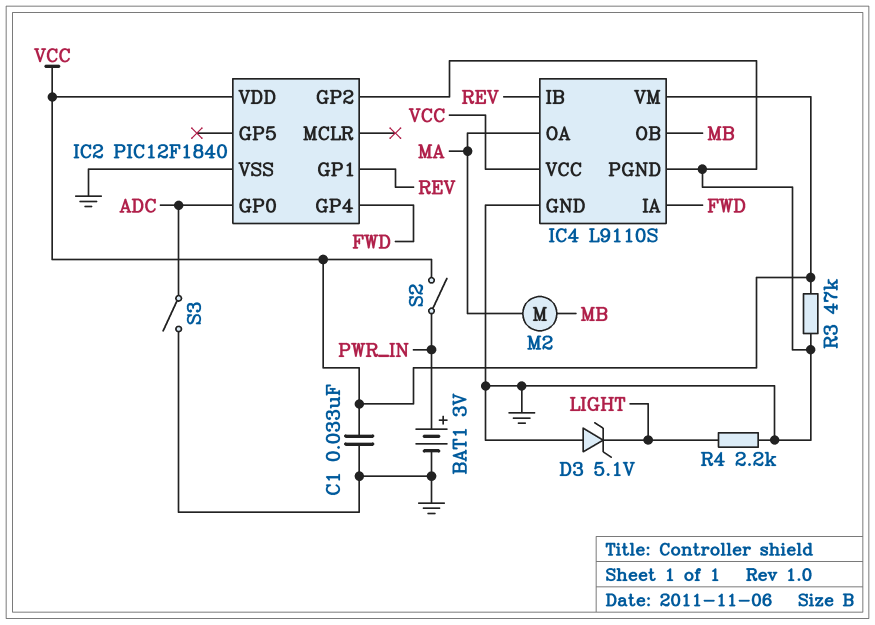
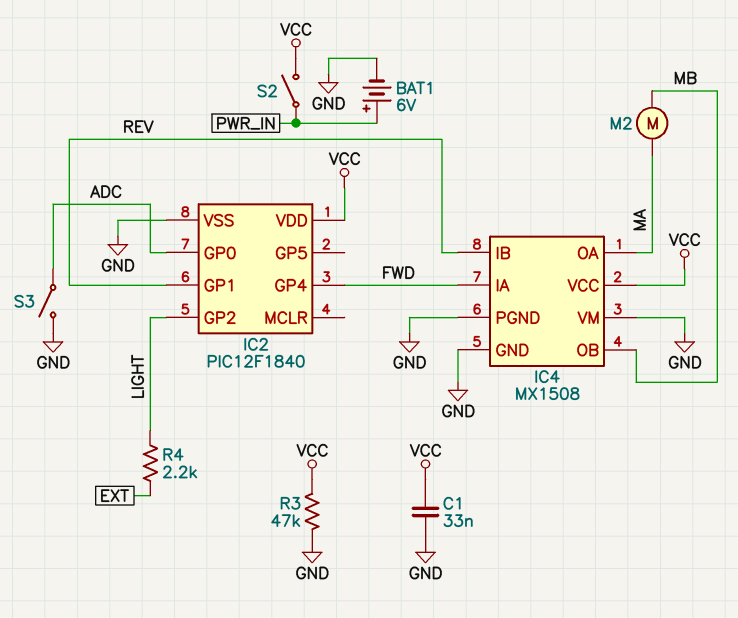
BAT1: 3V (plus PWR_IN, minus GND) -> 6V (plus PWR_IN, minus GND)
D3: zener 5.1V (A GND, K LIGHT) -> none
IC2 pin GP2: GND -> LIGHT
IC4: L9110S -> MX1508
IC4 pin VM: VCC -> GND
R4: 2.2k (GND, LIGHT) -> 2.2k (EXT, LIGHT)

